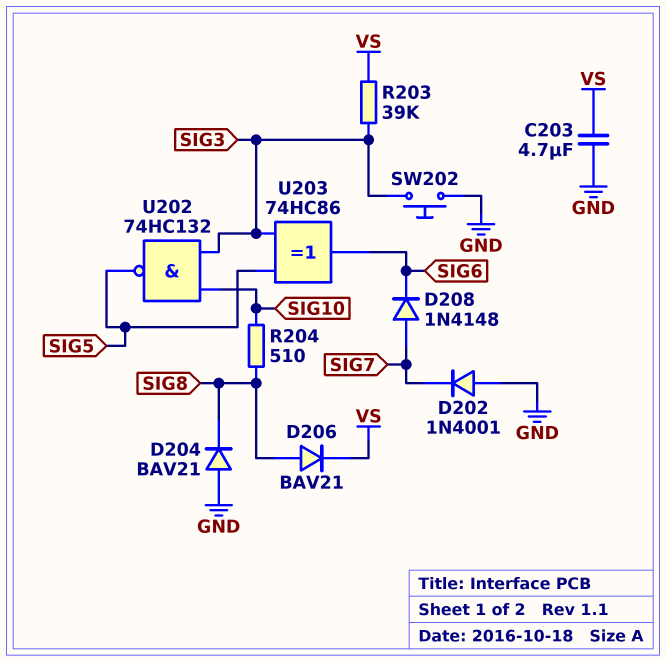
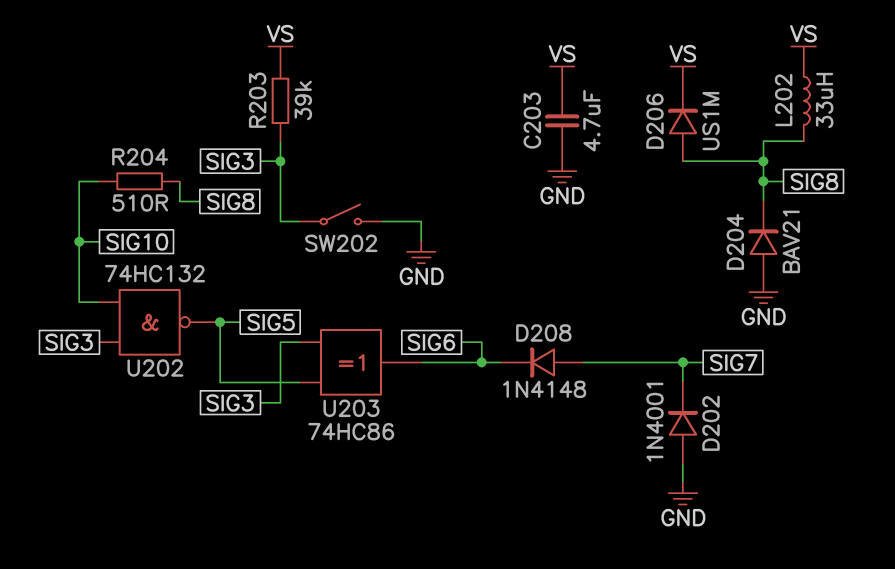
D206: diode BAV21 (A SIG8, K VS) -> diode US1M (A SIG8, K VS)
L202: none -> 33uH (SIG8, VS)
SW202: button (GND, SIG3) -> switch (GND, SIG3)

